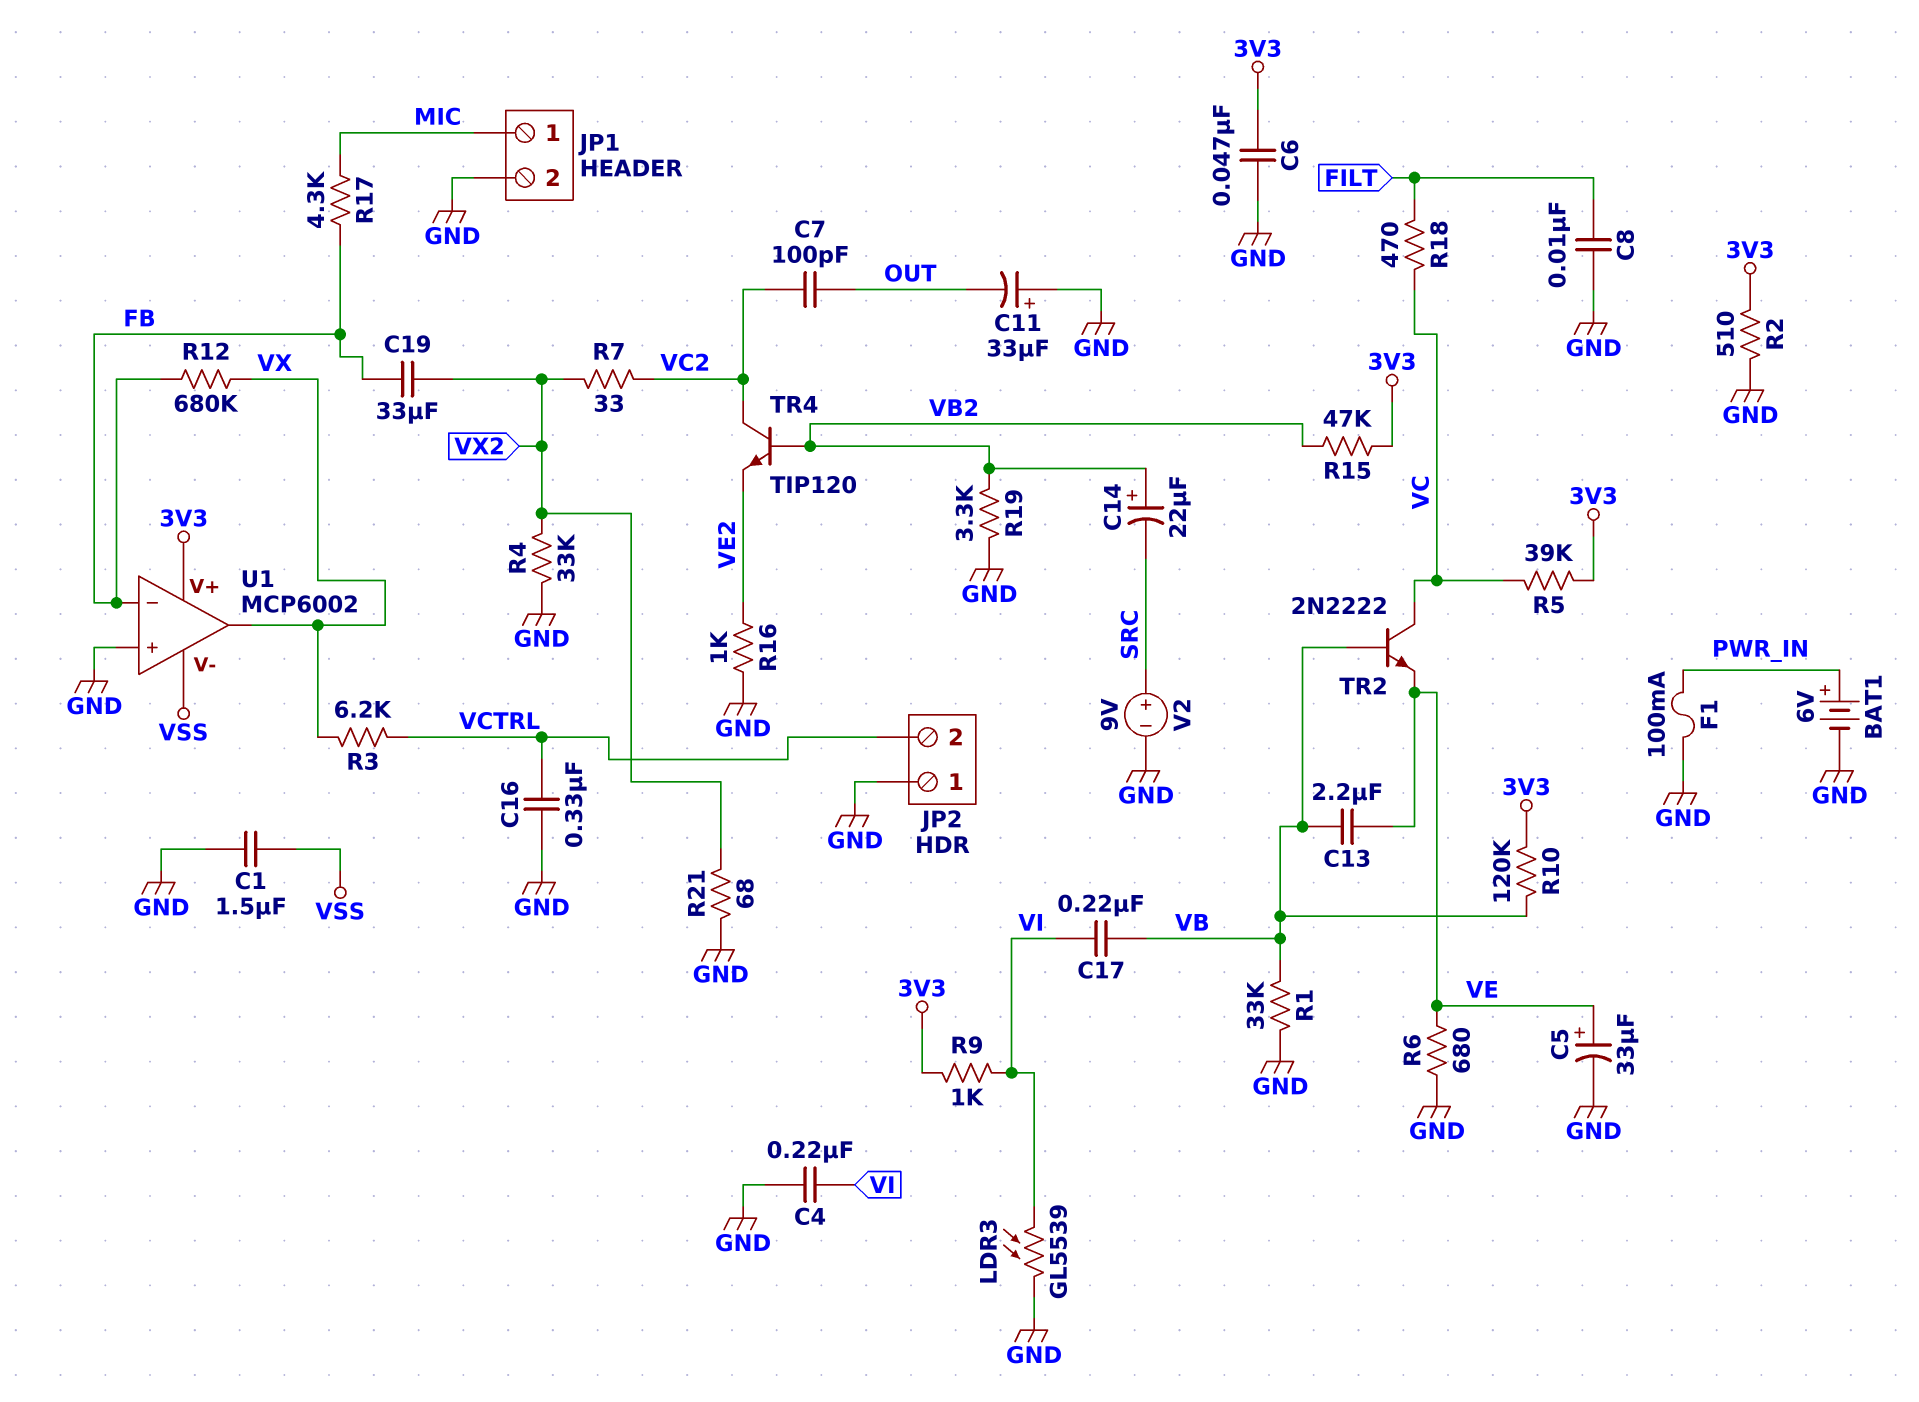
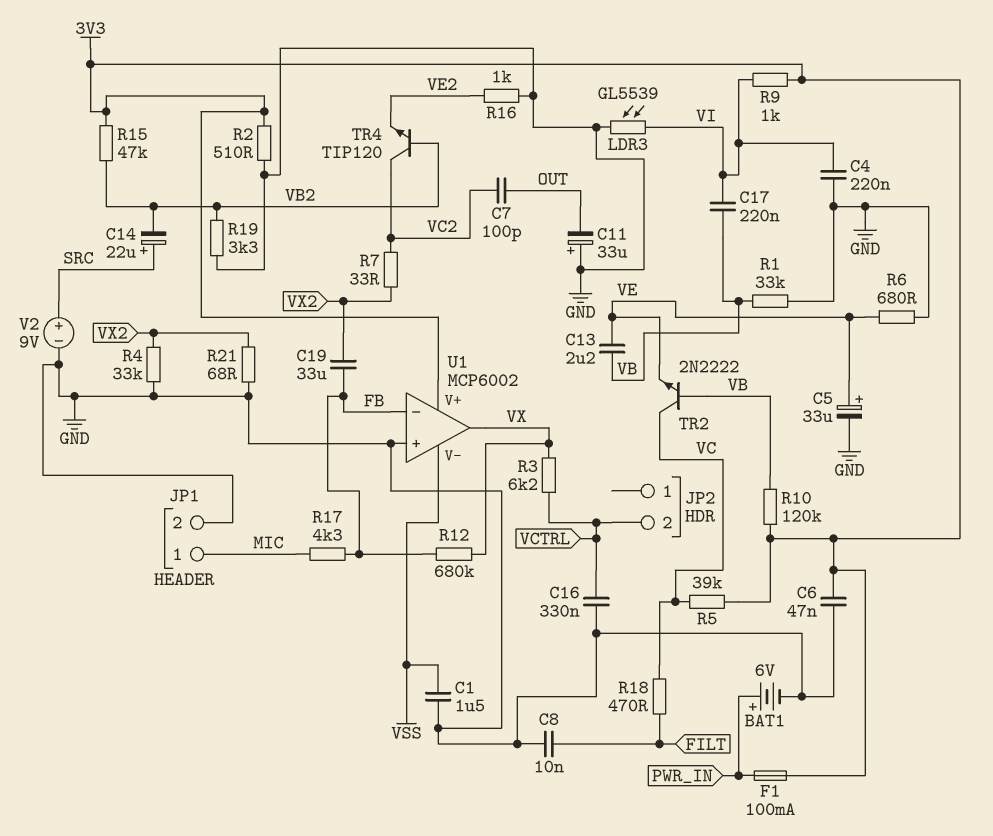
C14: 22uF (plus VB2, minus SRC) -> 22uF (plus SRC, minus VB2)
F1: 100mA (GND, PWR_IN) -> 100mA (3V3, PWR_IN)
JP2 pin 1: GND -> none

